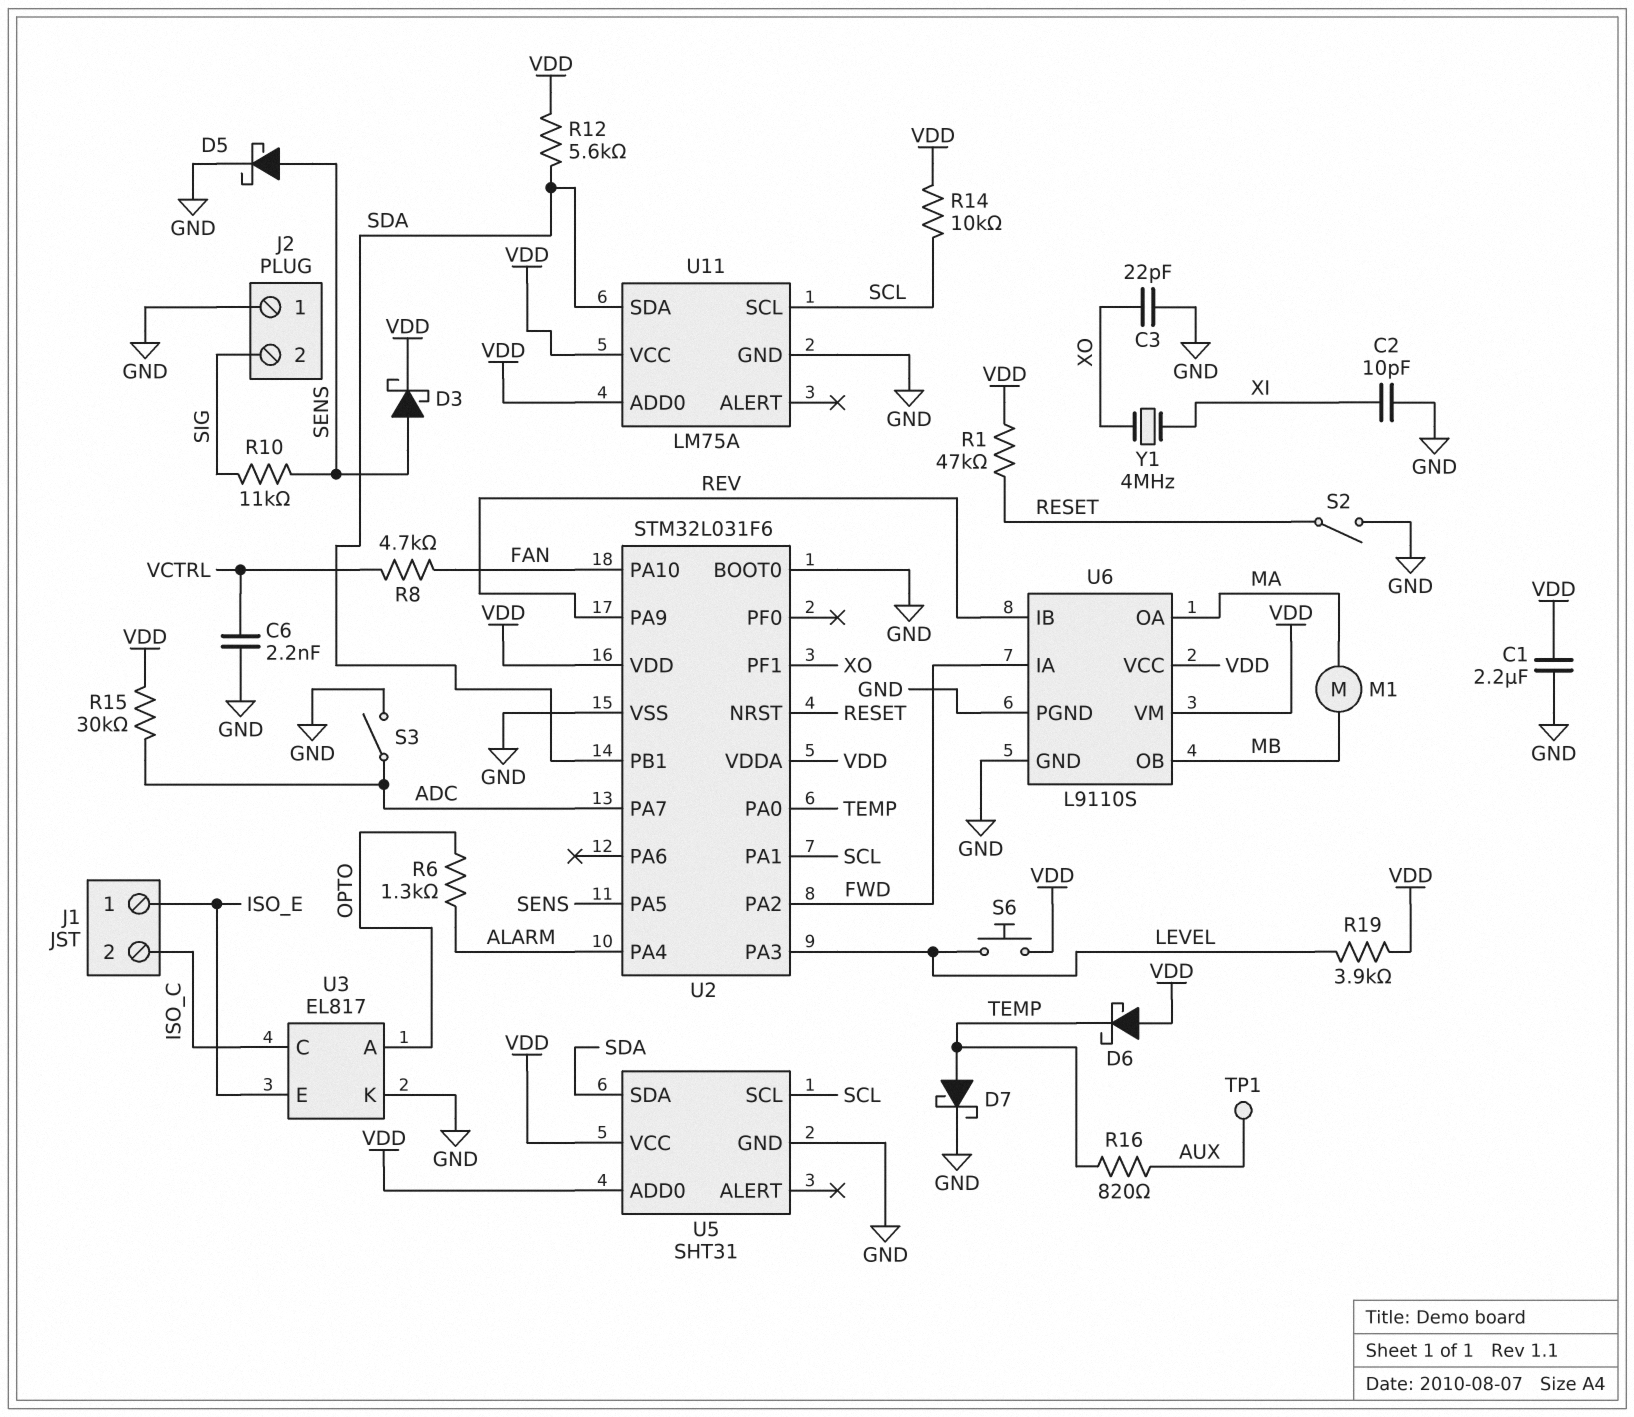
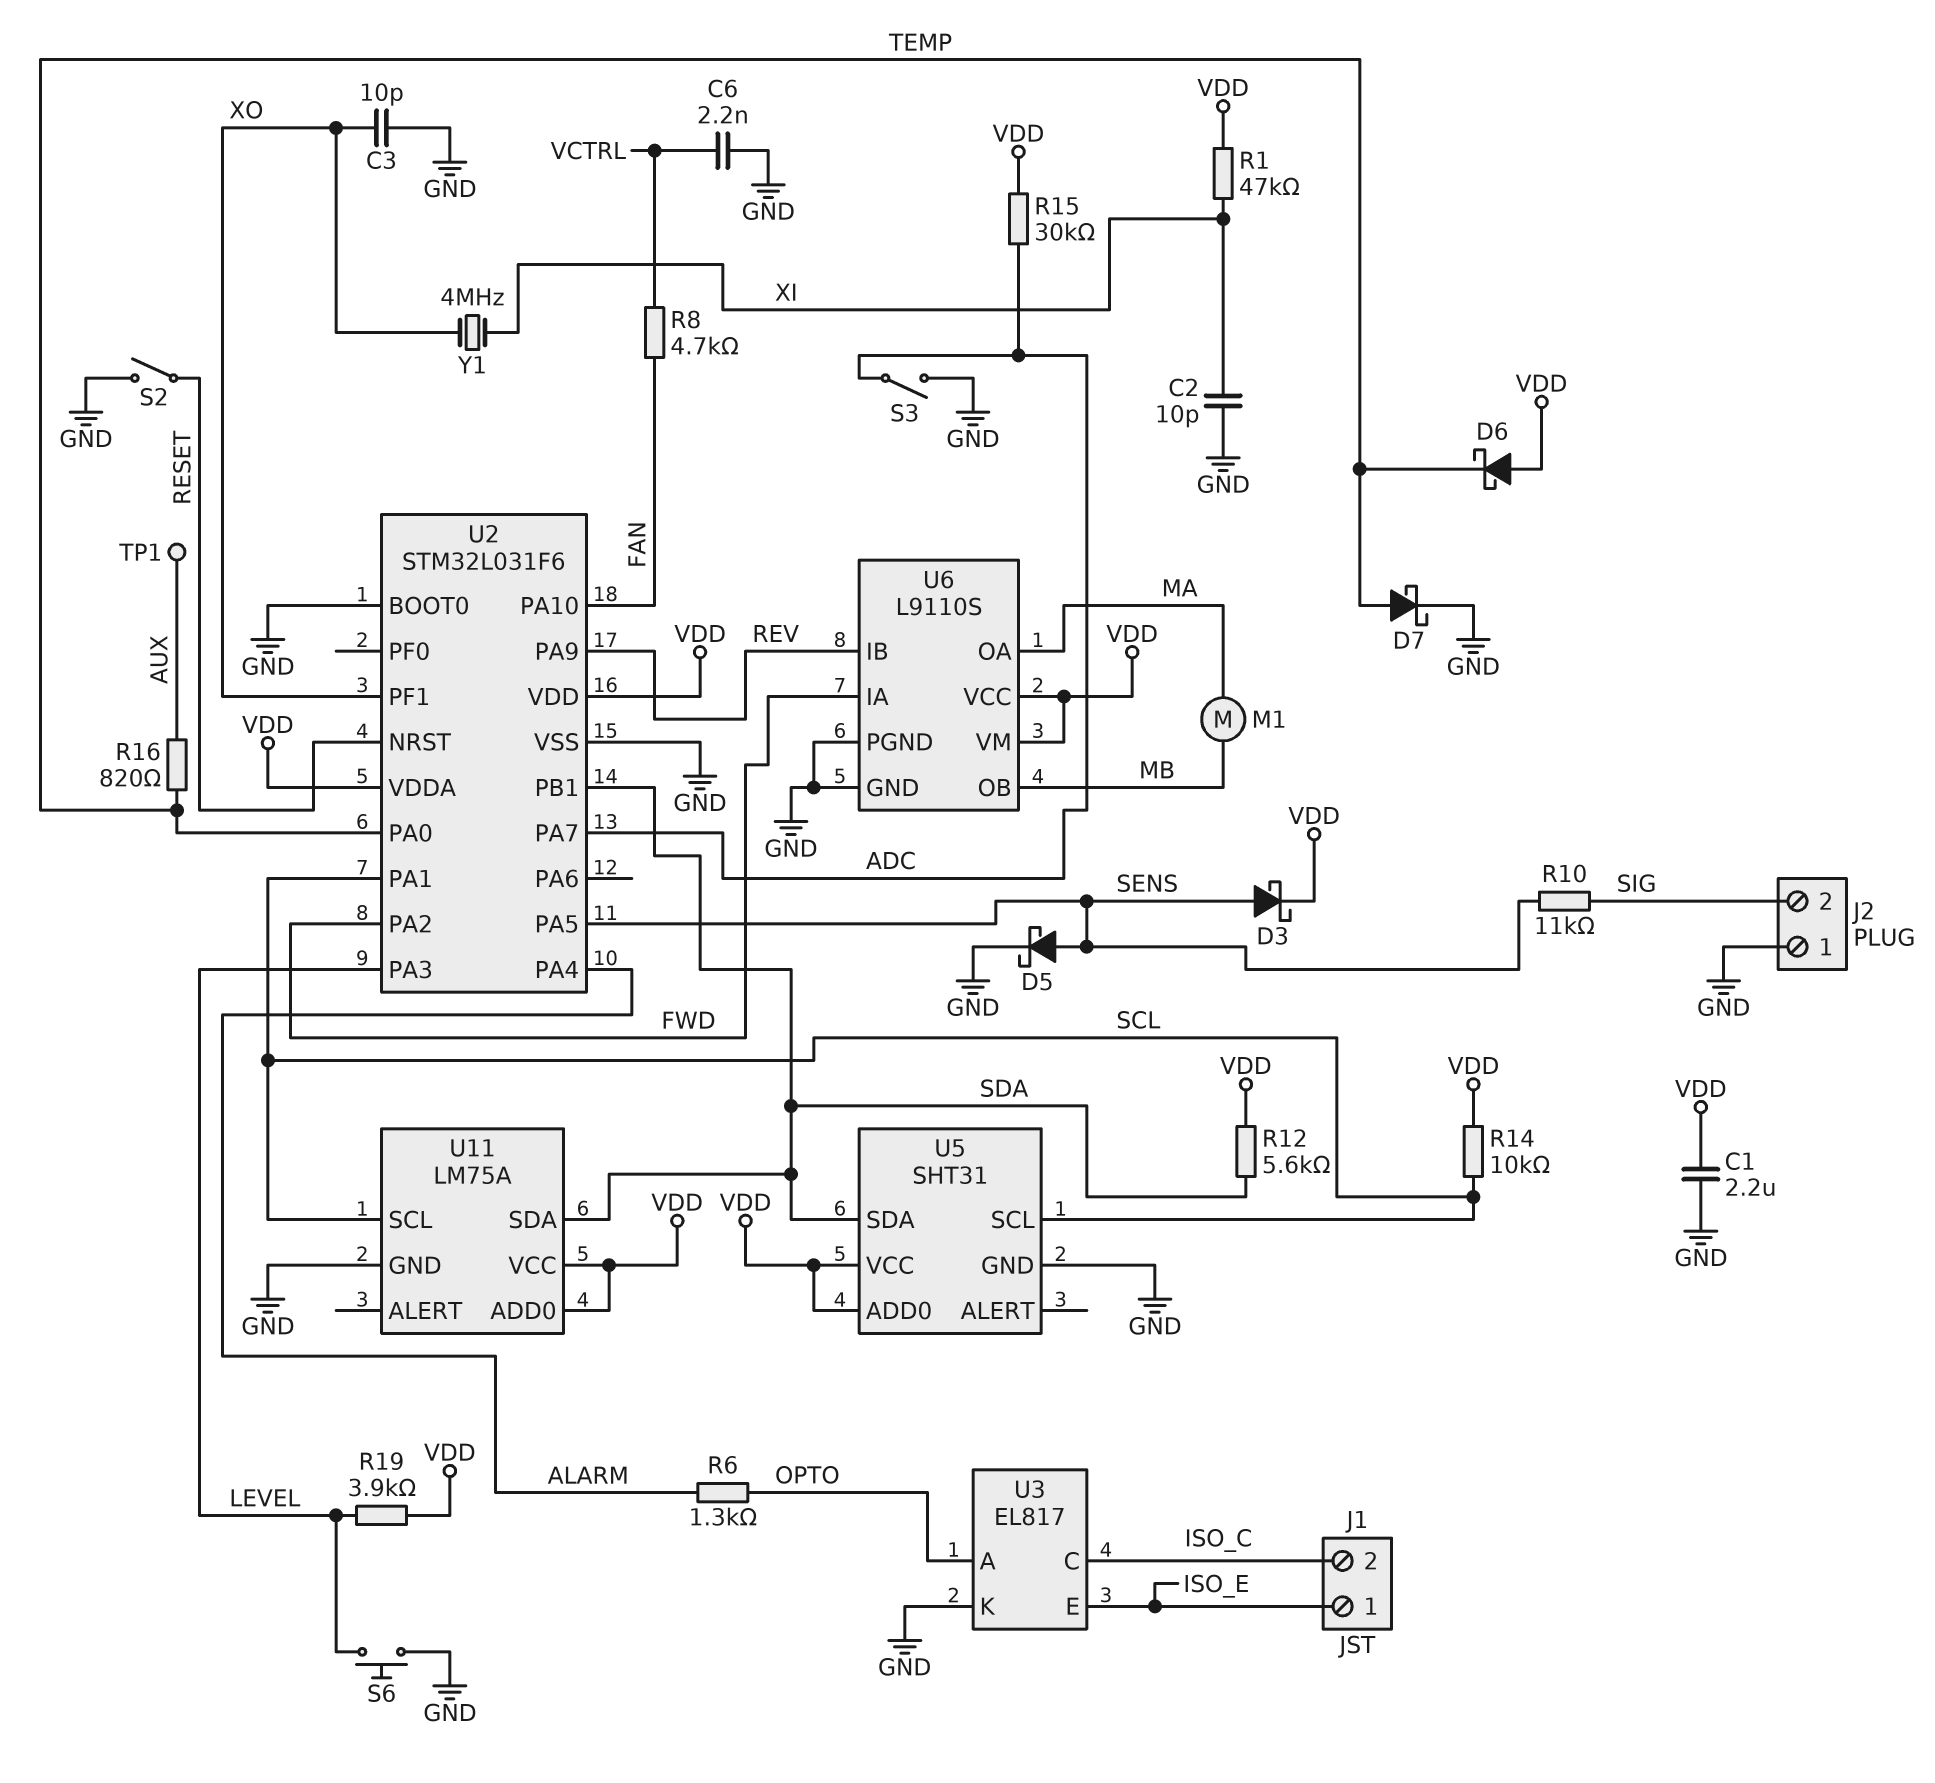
C3: 22pF (GND, XO) -> 10pF (GND, XO)
R1: 47k (RESET, VDD) -> 47k (VDD, XI)
S6: button (LEVEL, VDD) -> button (GND, LEVEL)

